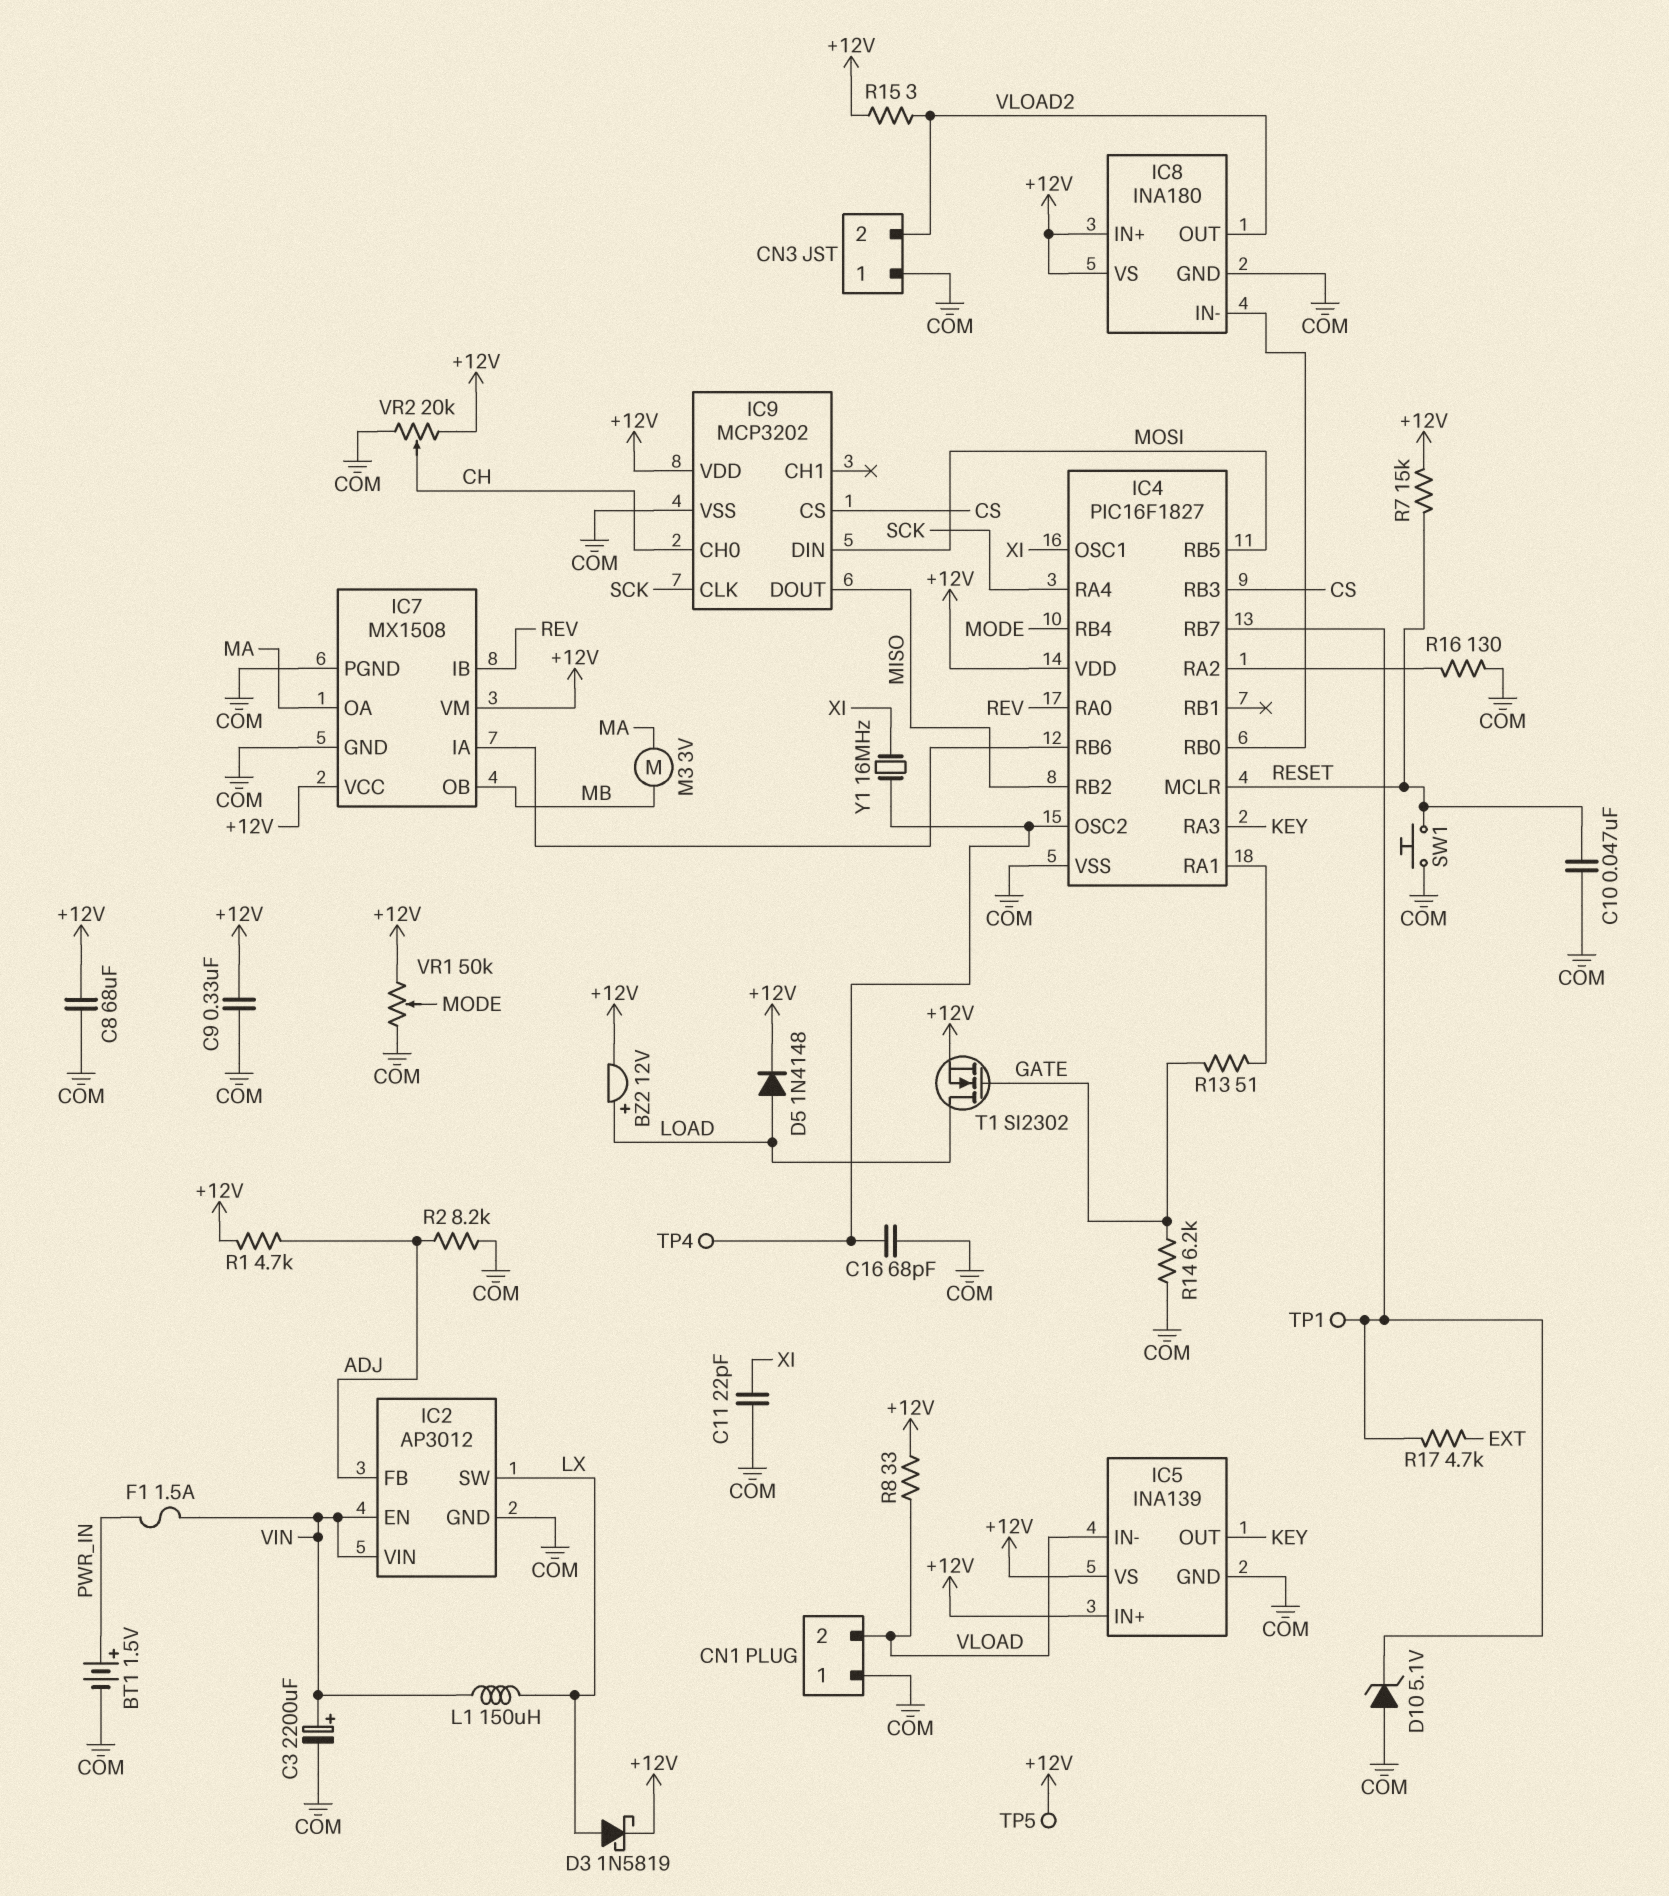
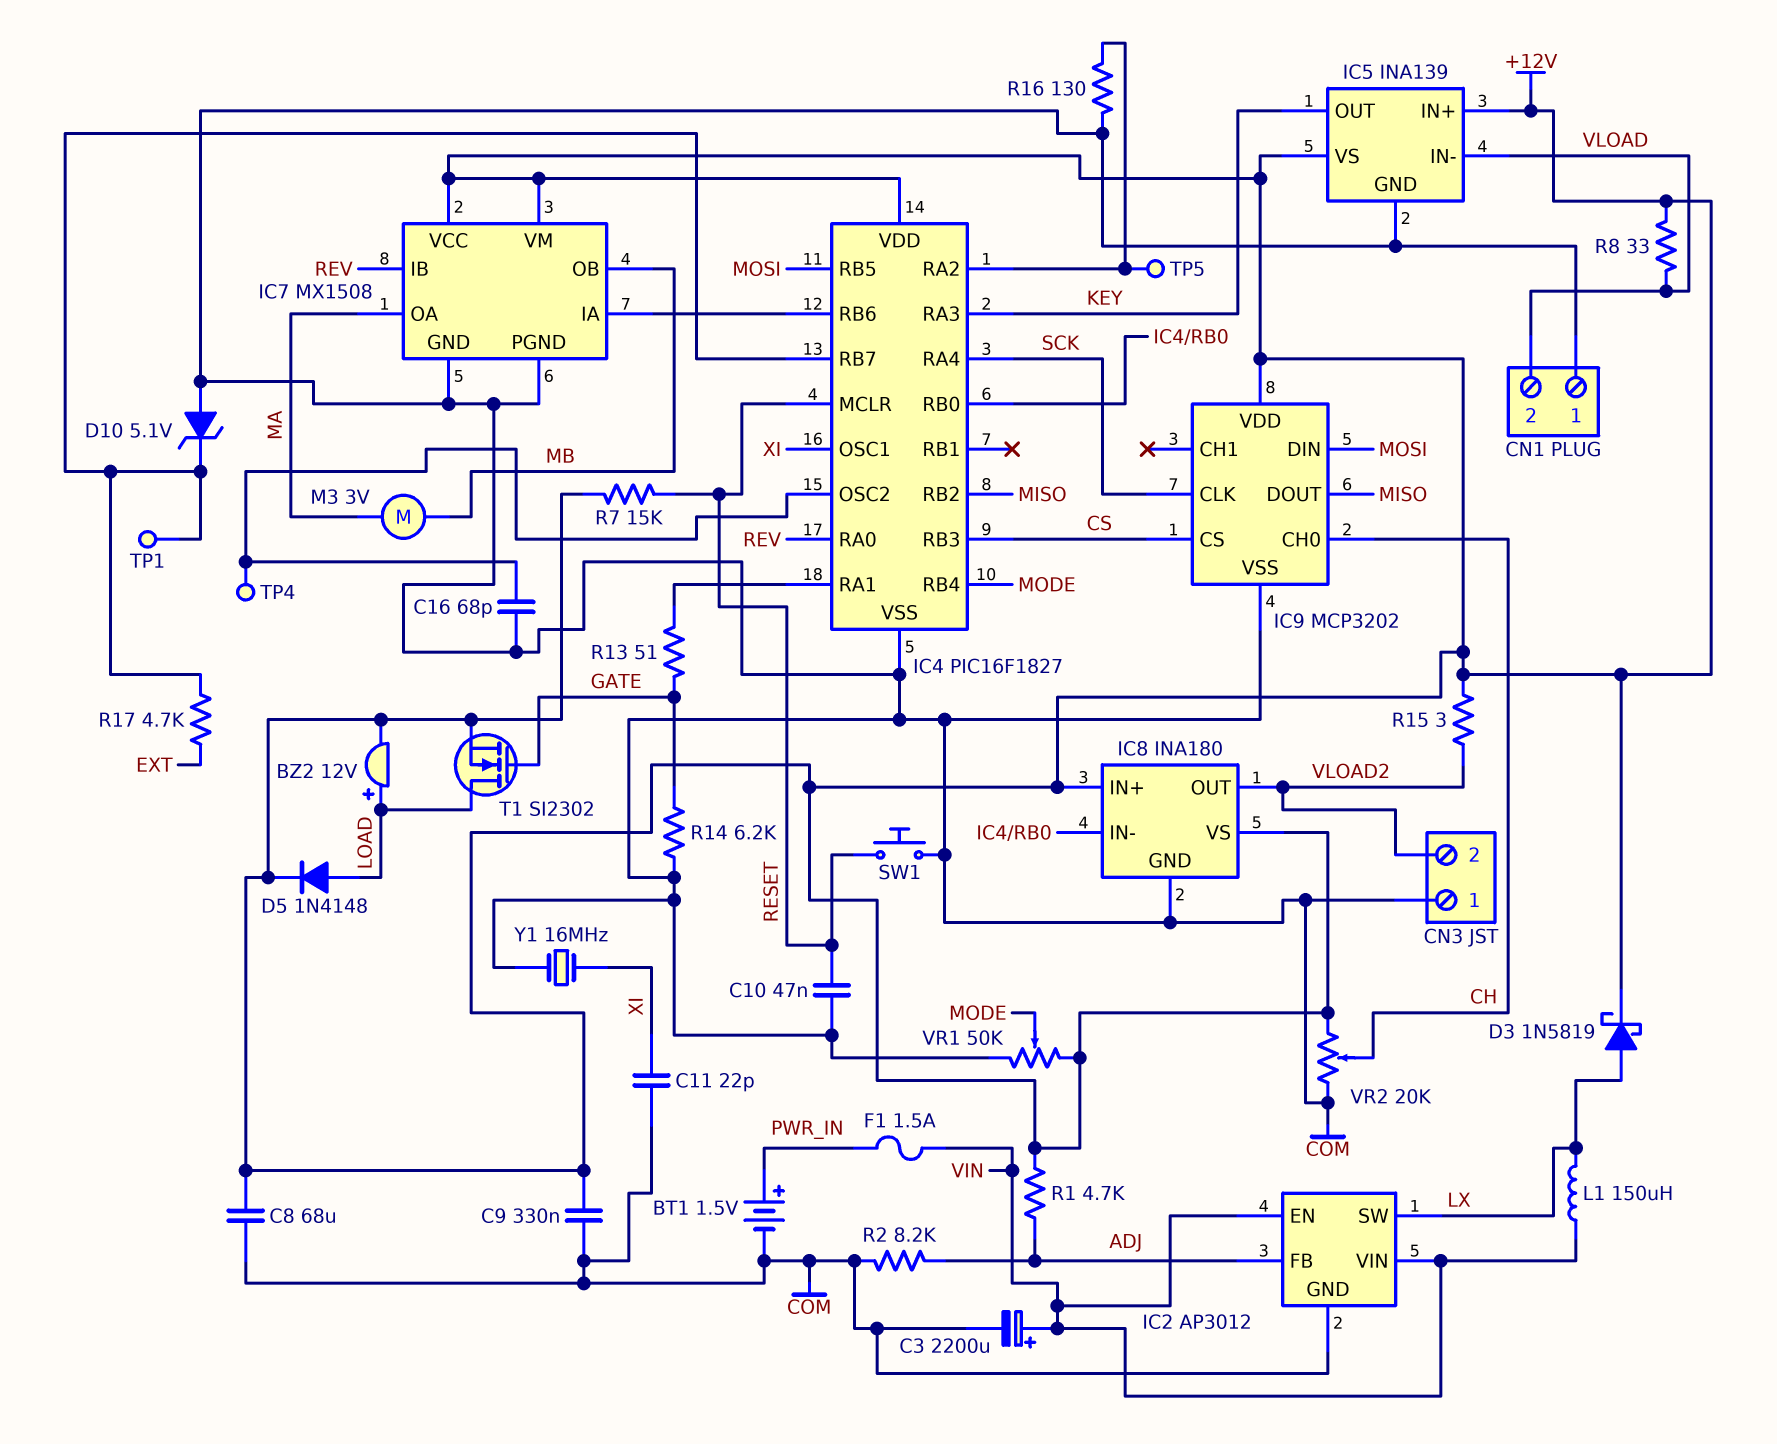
TP5: test point (+12V) -> test point (IC4/RA2)
Y1: 16MHz (IC4/OSC2, XI) -> 16MHz (COM, XI)

